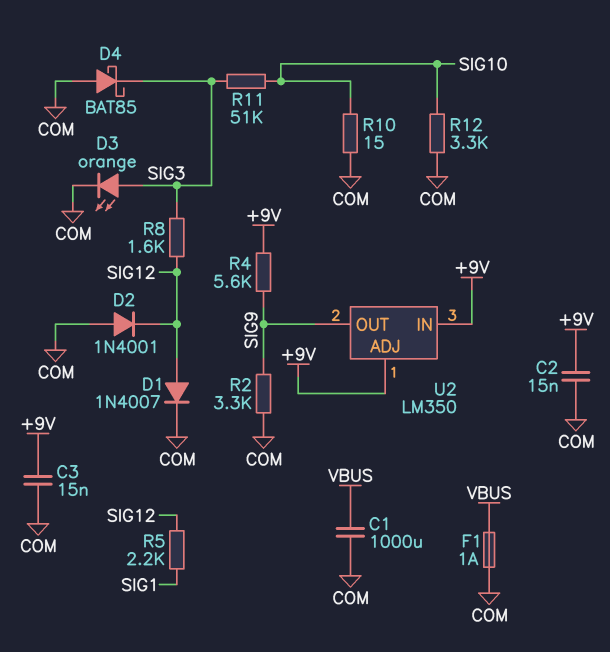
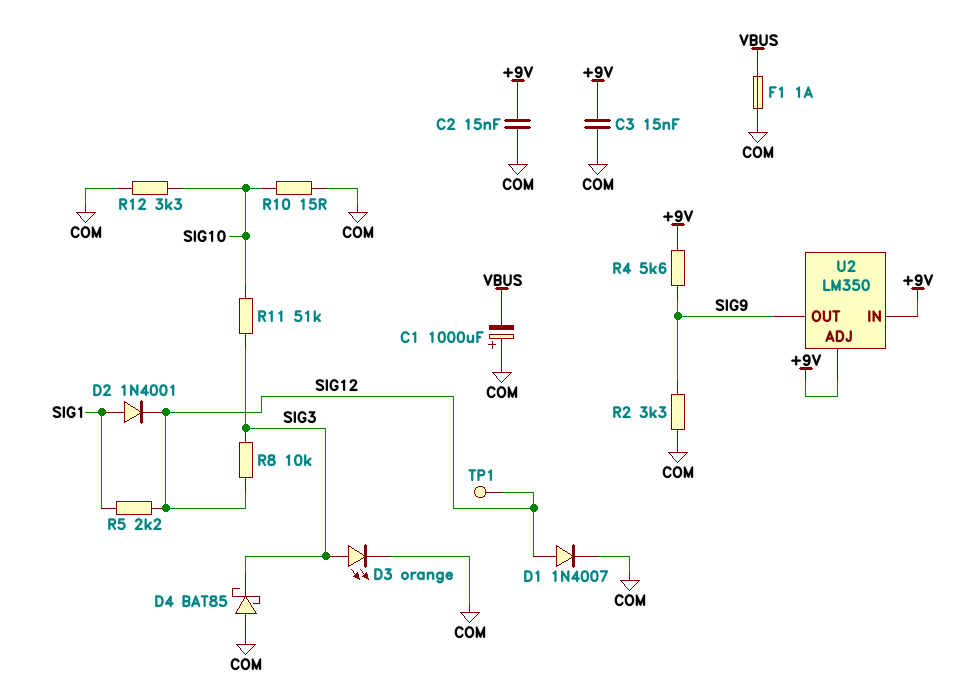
C1: 1000uF (COM, VBUS) -> 1000uF (plus COM, minus VBUS)
D2: diode 1N4001 (A COM, K SIG12) -> diode 1N4001 (A SIG1, K SIG12)
R8: 1.6k (SIG3, SIG12) -> 10k (SIG3, SIG12)
TP1: none -> test point (SIG12)

